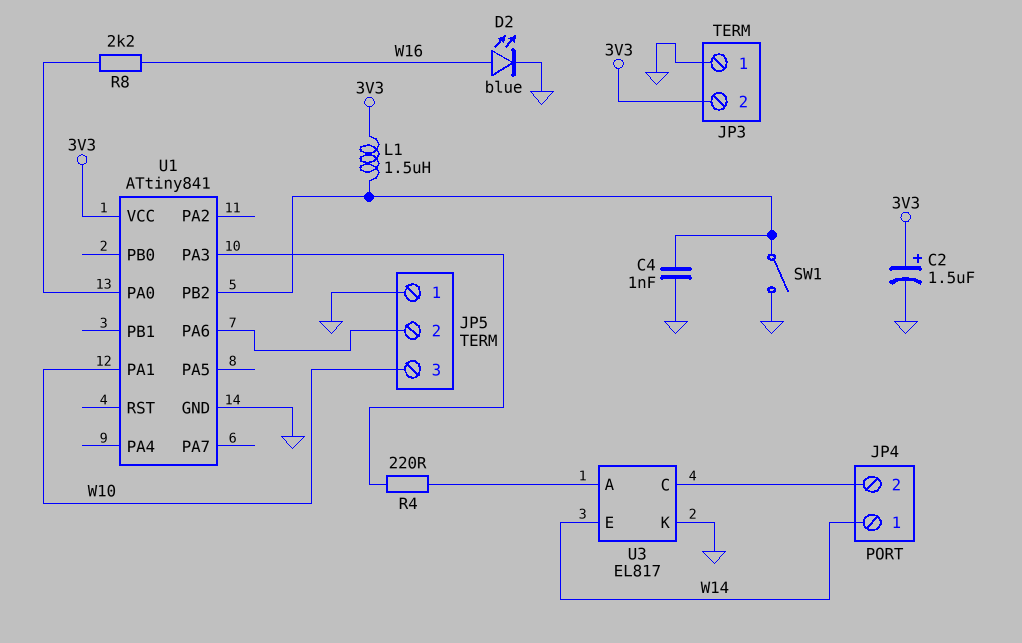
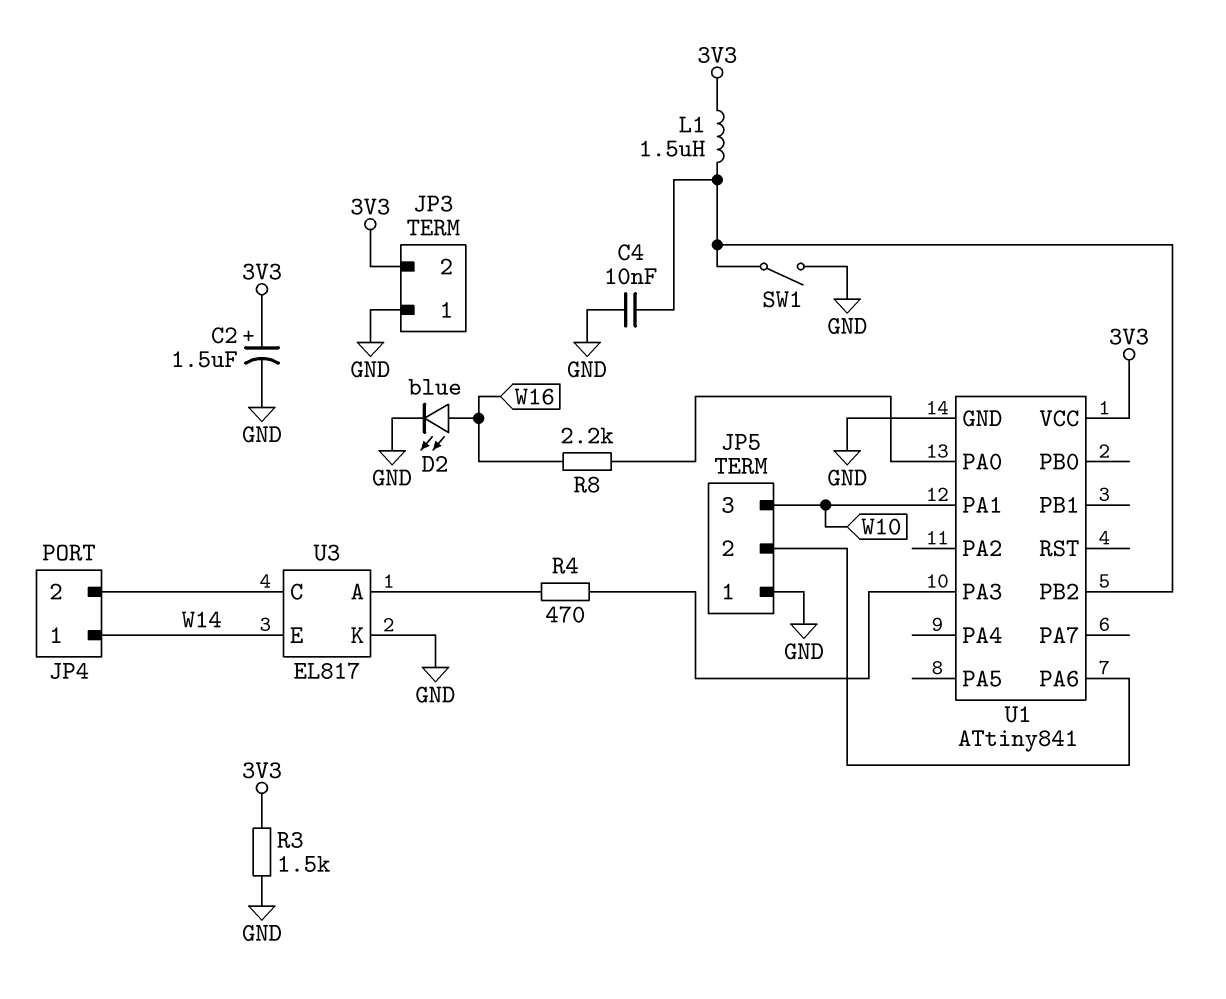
C4: 1nF (GND, U1/PB2) -> 10nF (GND, U1/PB2)
R3: none -> 1.5k (3V3, GND)
R4: 220 (U1/PA3, U3/A) -> 470 (U1/PA3, U3/A)

